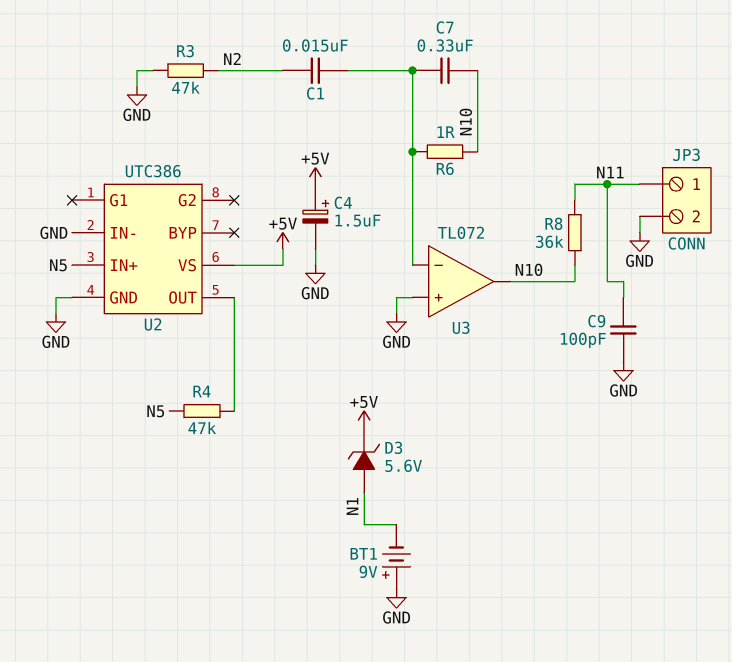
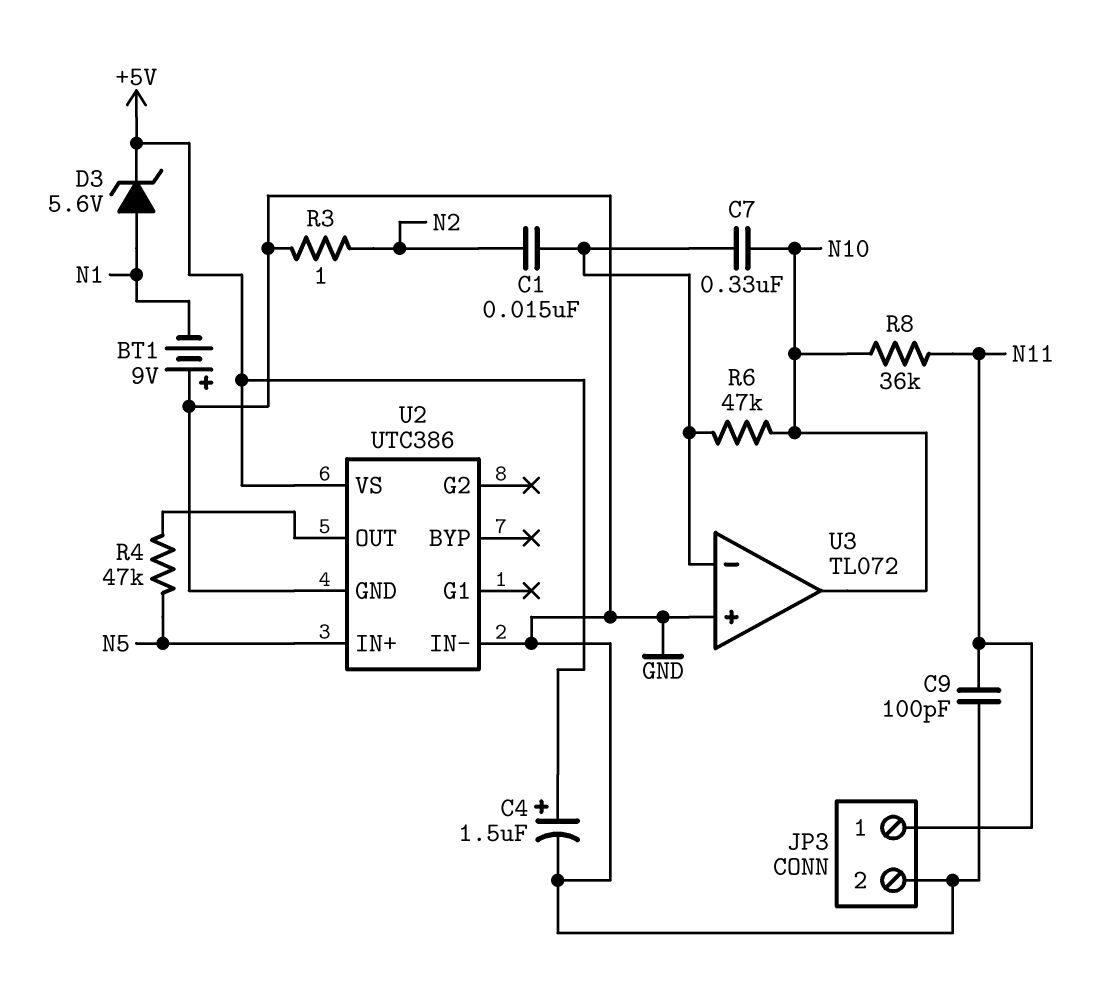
R3: 47k (GND, N2) -> 1 (GND, N2)
R6: 1 (N10, U3/in-) -> 47k (N10, U3/in-)

